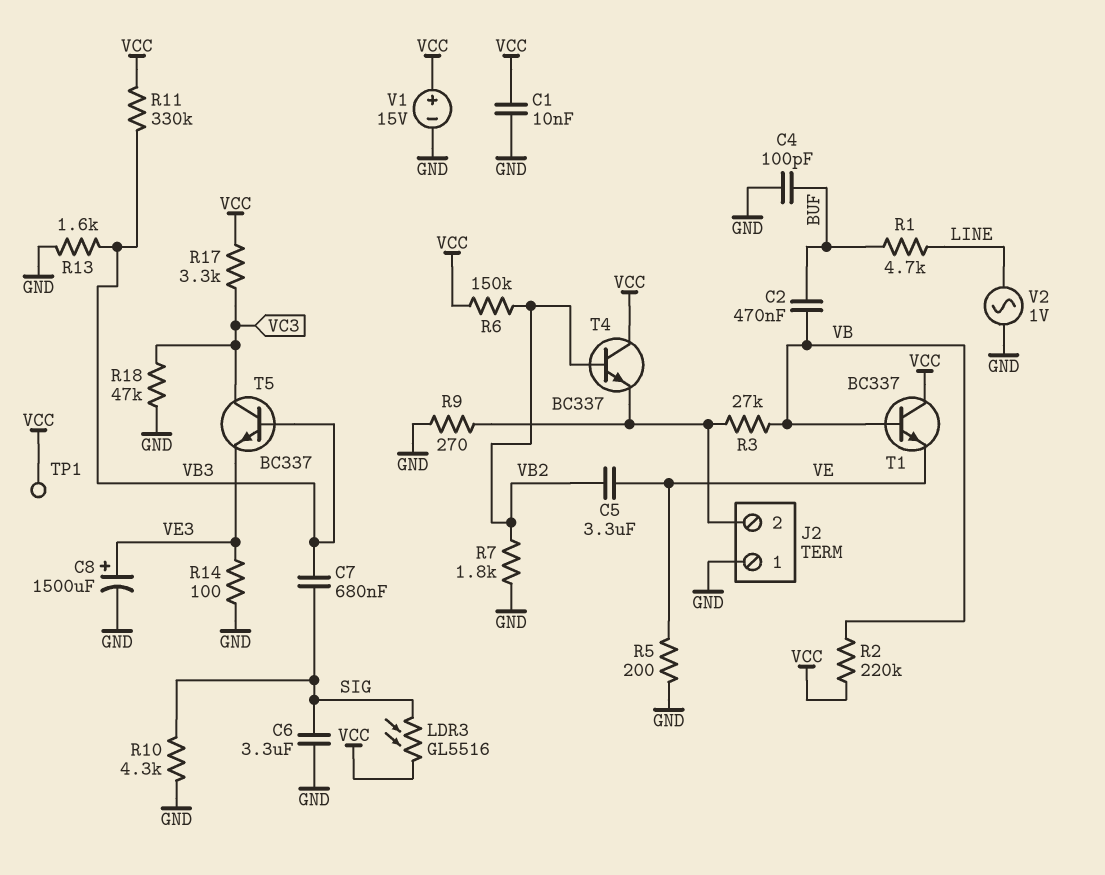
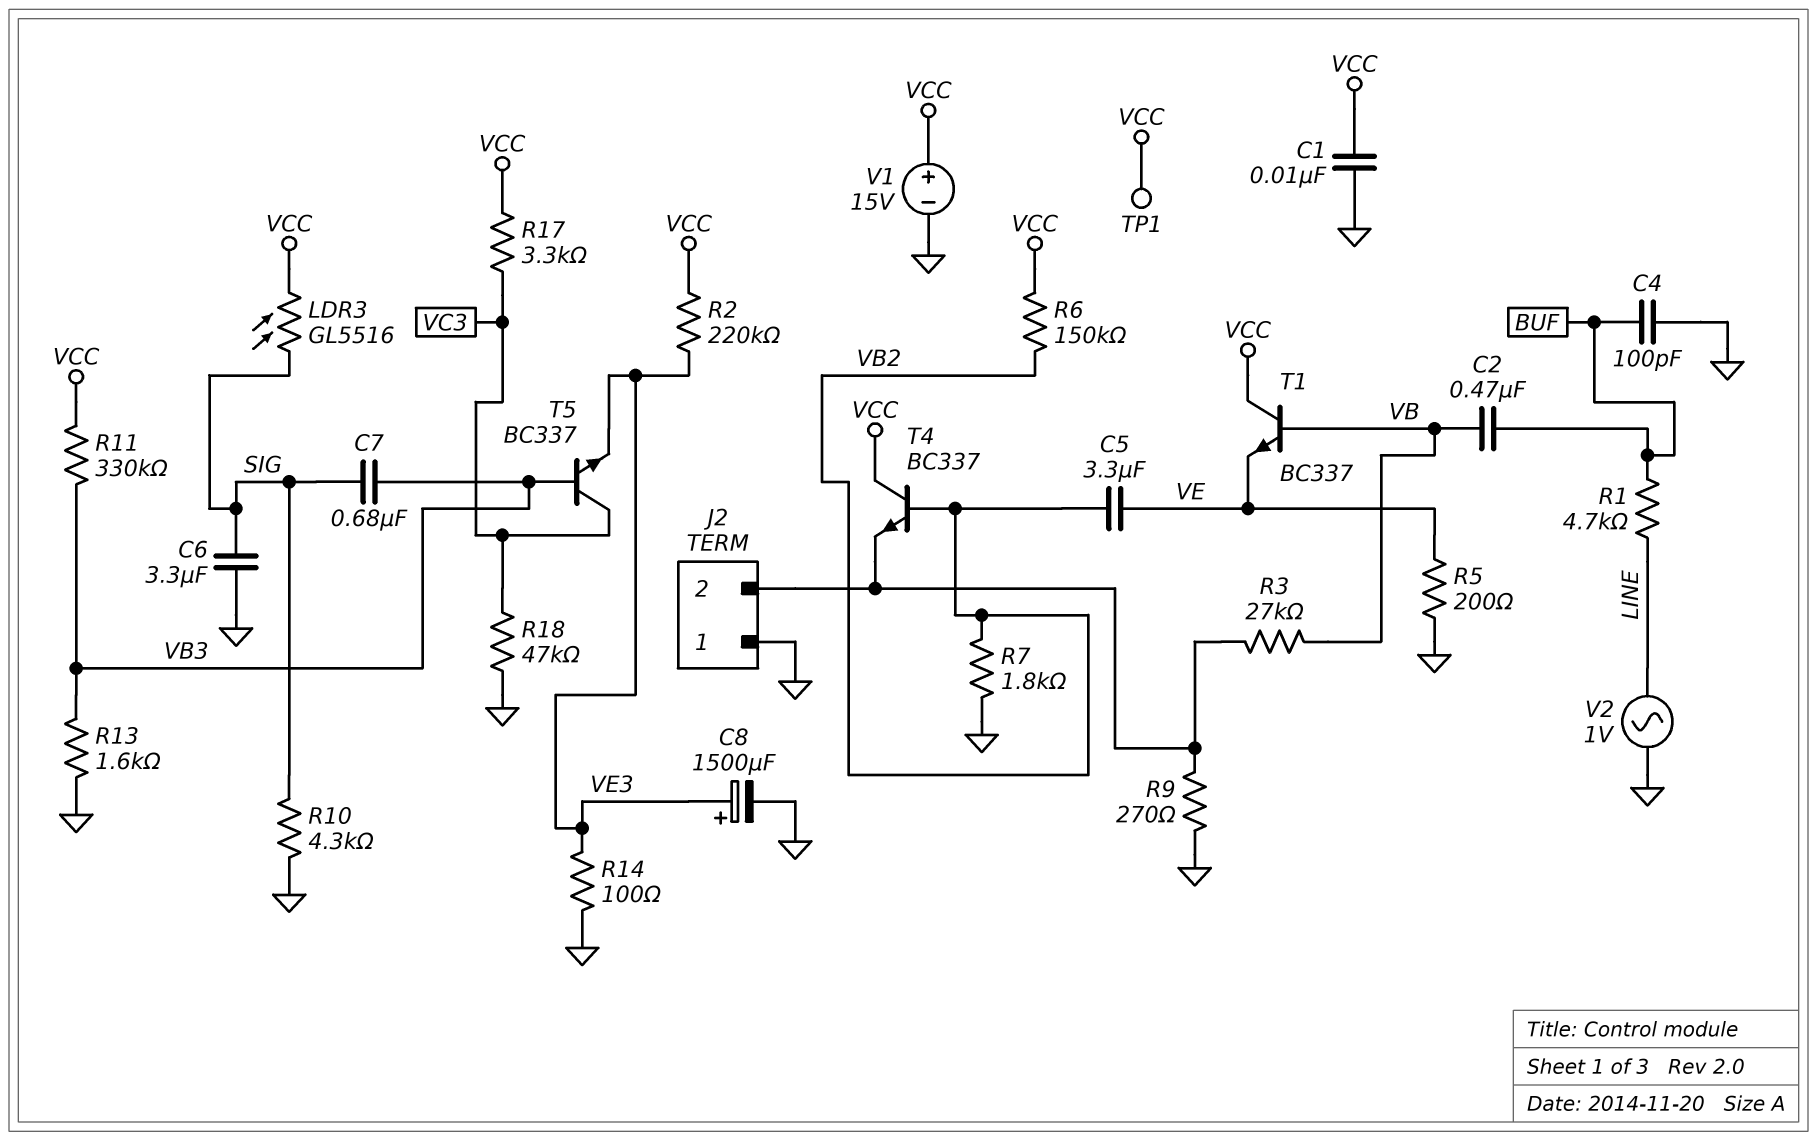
R2: 220k (VB, VCC) -> 220k (VCC, VE3)

